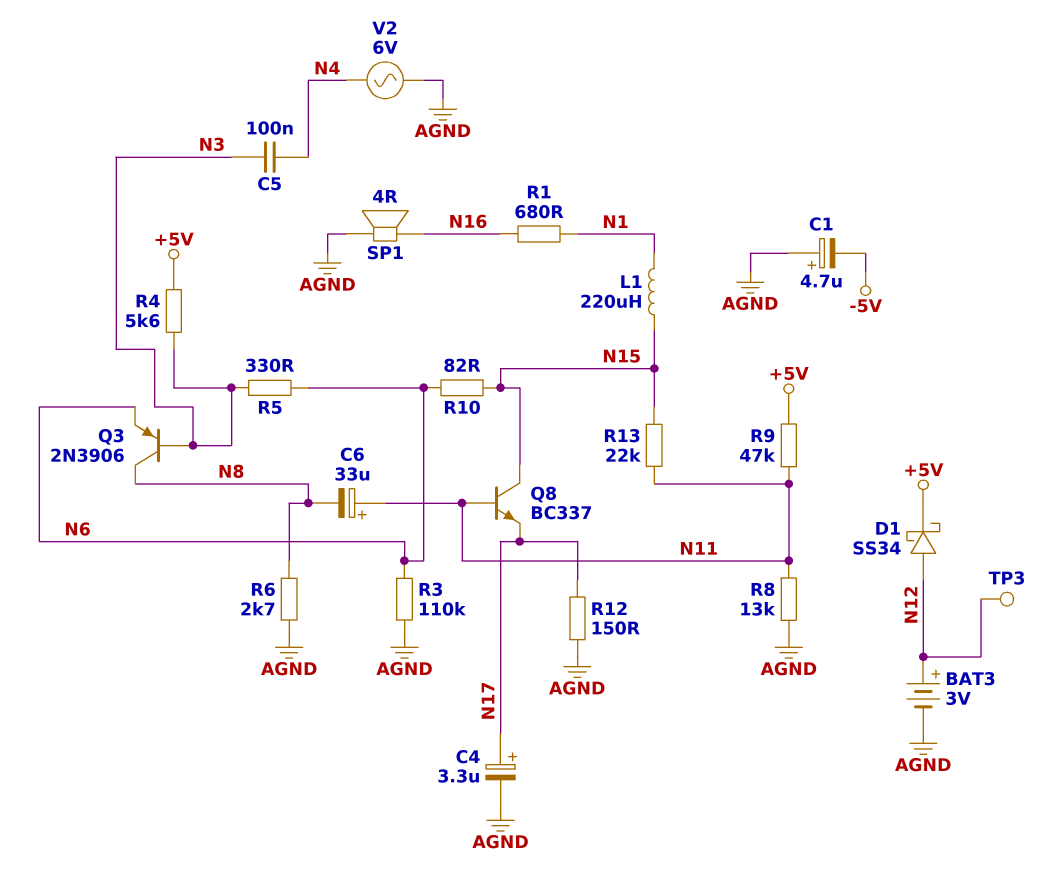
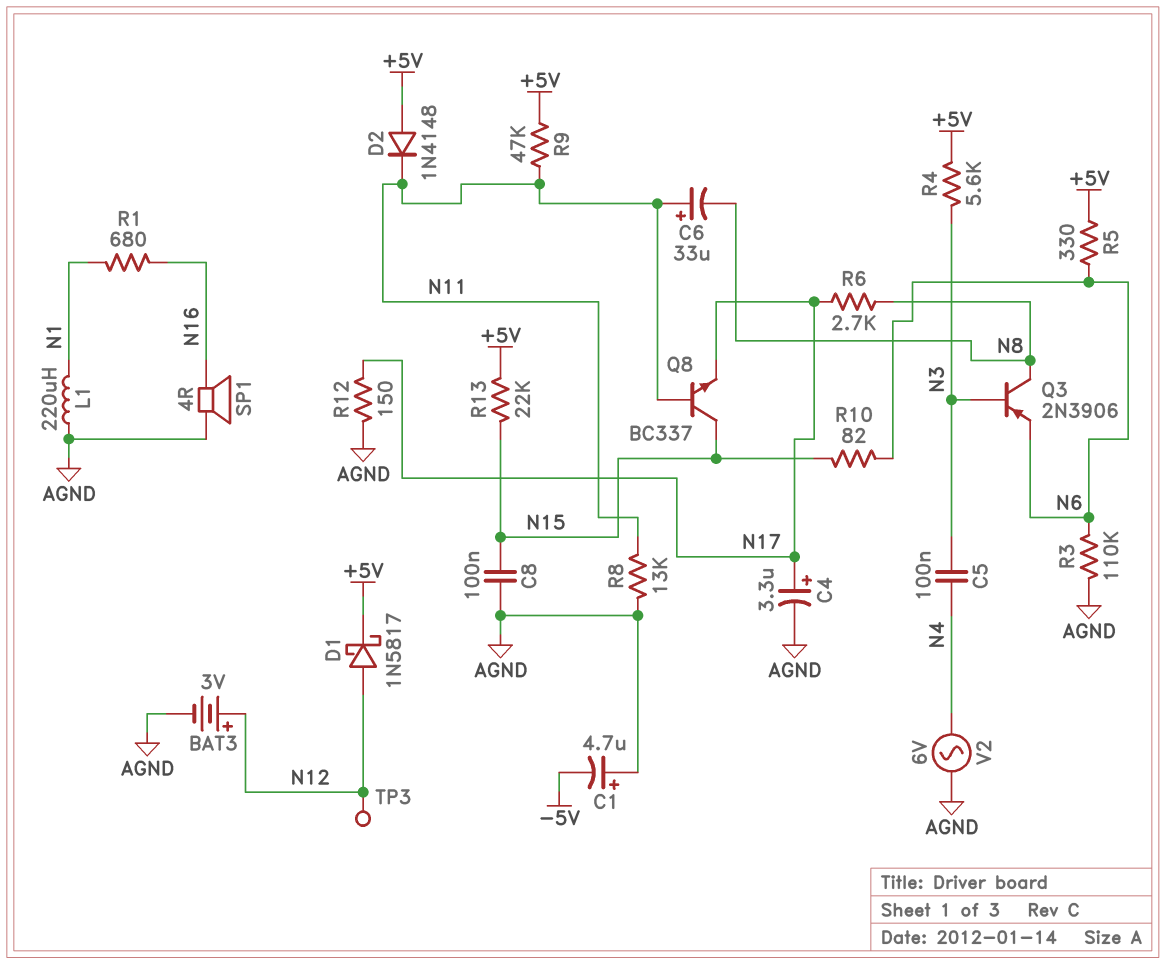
C8: none -> 100nF (AGND, N15)
D1: schottky SS34 (A N12, K +5V) -> schottky 1N5817 (A N12, K +5V)
D2: none -> diode 1N4148 (A +5V, K N11)
L1: 220uH (N1, N15) -> 220uH (AGND, N1)
R5: 330 (N3, N6) -> 330 (+5V, N6)
R6: 2.7k (AGND, N8) -> 2.7k (N8, N17)
R13: 22k (N11, N15) -> 22k (+5V, N15)

